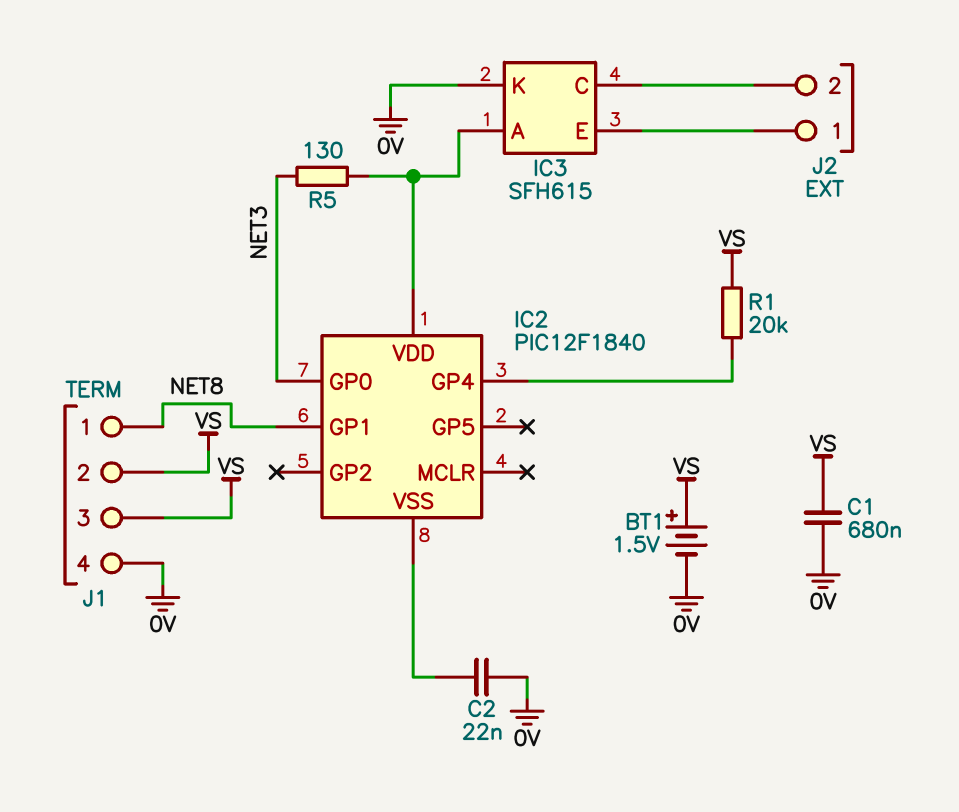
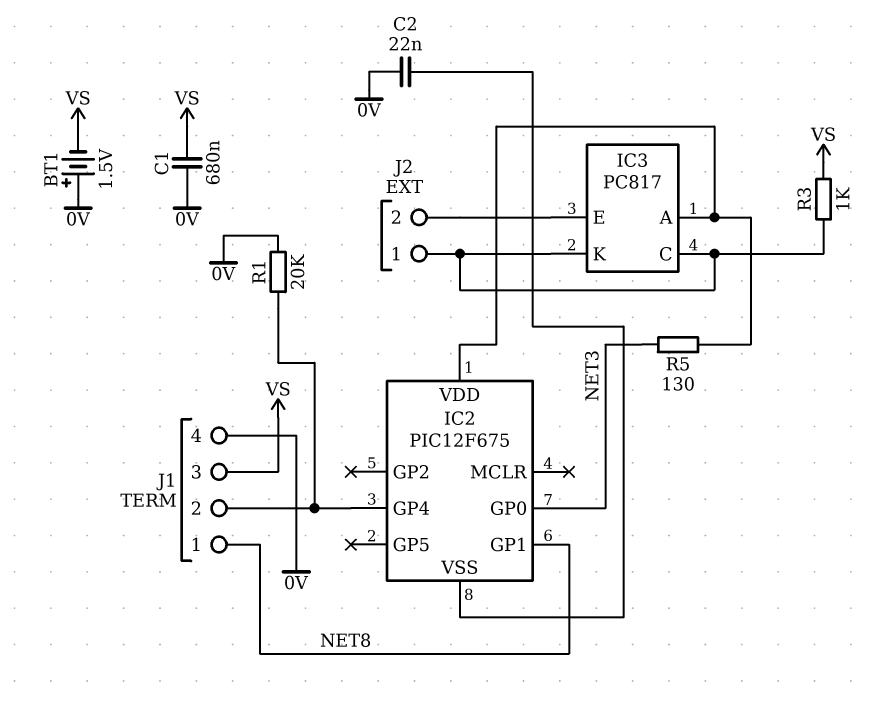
BT1: 1.5V (plus VS, minus 0V) -> 1.5V (plus 0V, minus VS)
IC2: PIC12F1840 -> PIC12F675
IC3: SFH615 -> PC817
IC3 pin K: 0V -> IC3/C
J1 pin 2: VS -> IC2/GP4
J2 pin 1: IC3/E -> IC3/C
J2 pin 2: IC3/C -> IC3/E
R1: 20k (IC2/GP4, VS) -> 20k (0V, IC2/GP4)
R3: none -> 1k (IC3/C, VS)

